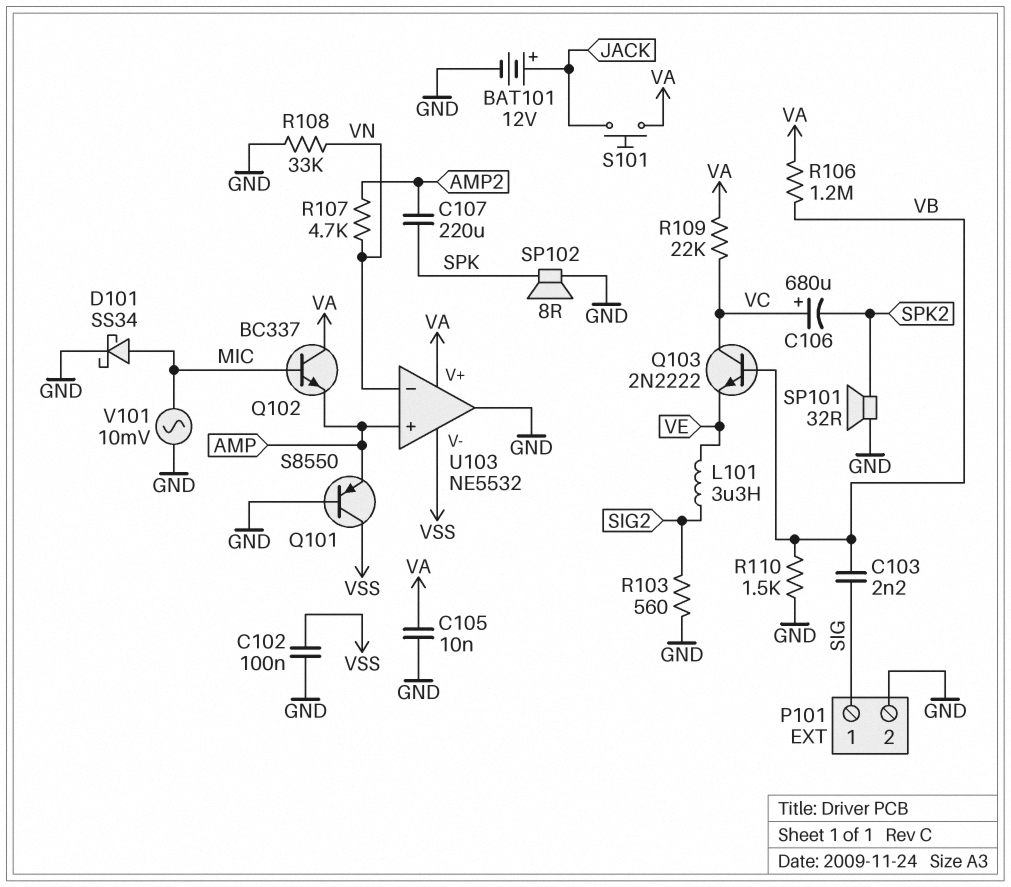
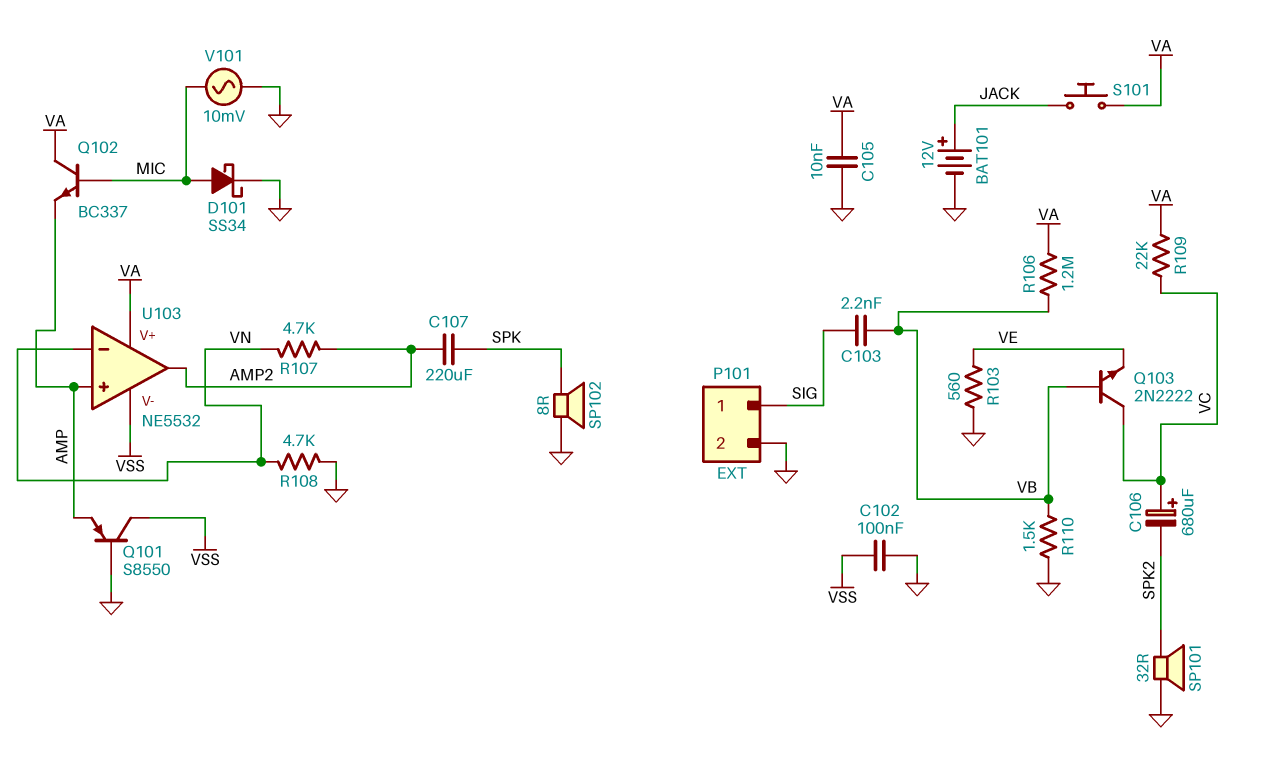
L101: 3.3uH (SIG2, VE) -> none
R103: 560 (GND, SIG2) -> 560 (GND, VE)
R108: 33k (GND, VN) -> 4.7k (GND, VN)
U103 pin out: GND -> AMP2

